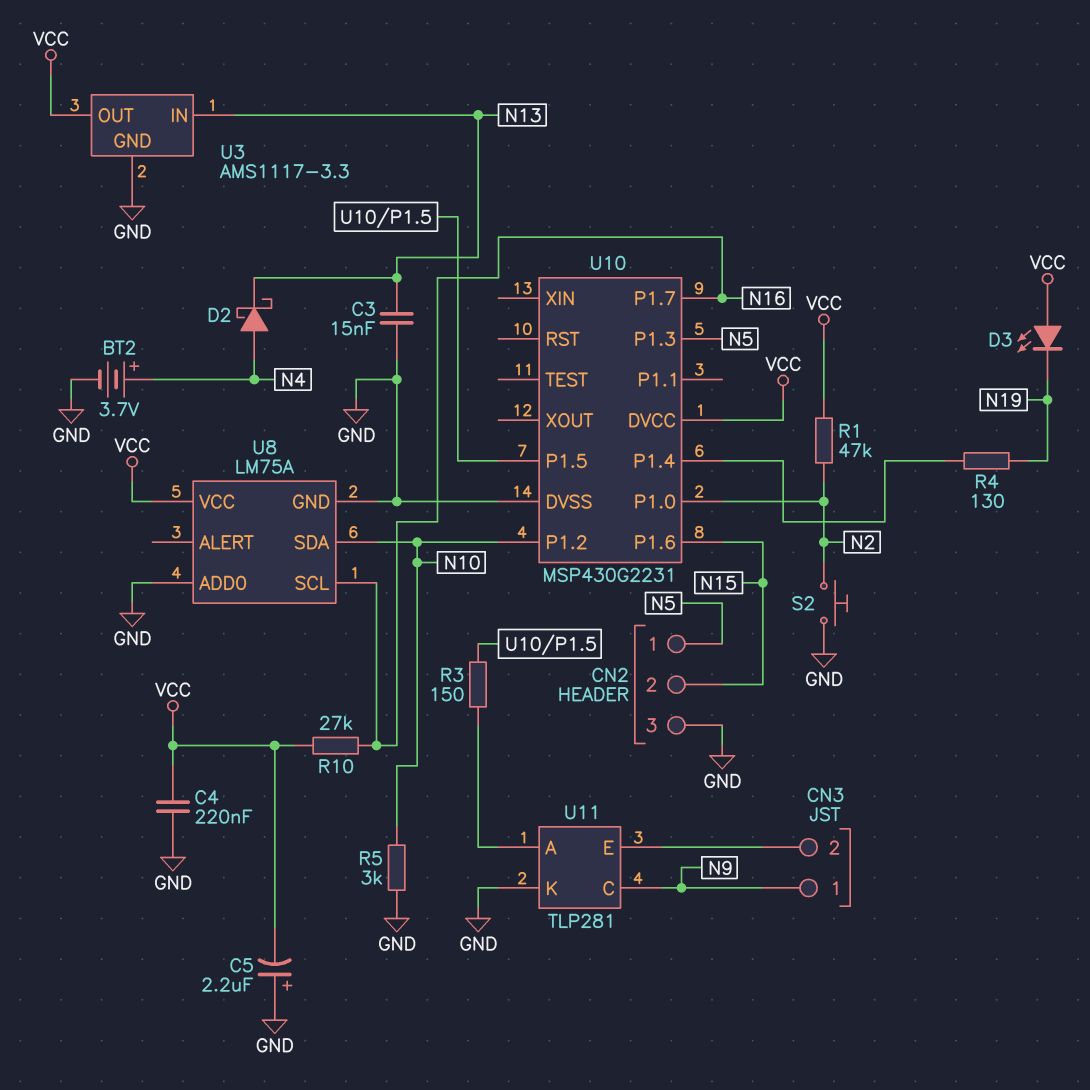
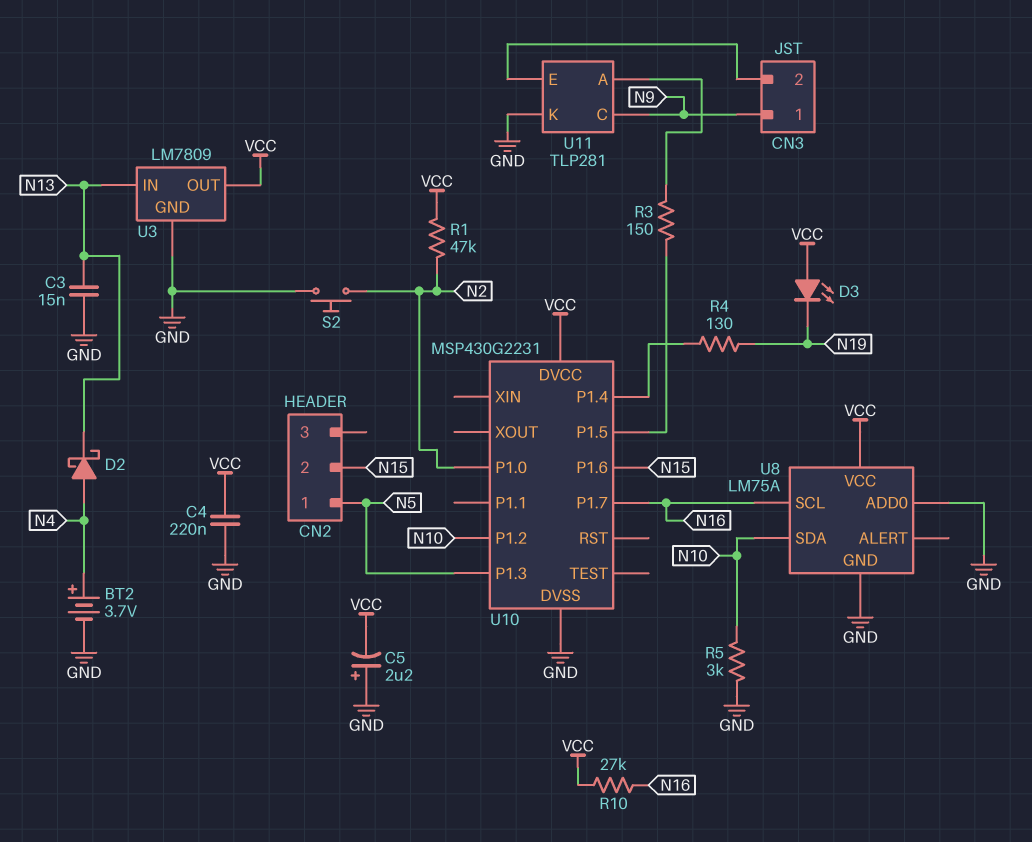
CN2 pin 3: GND -> none
U3: AMS1117-3.3 -> LM7809

